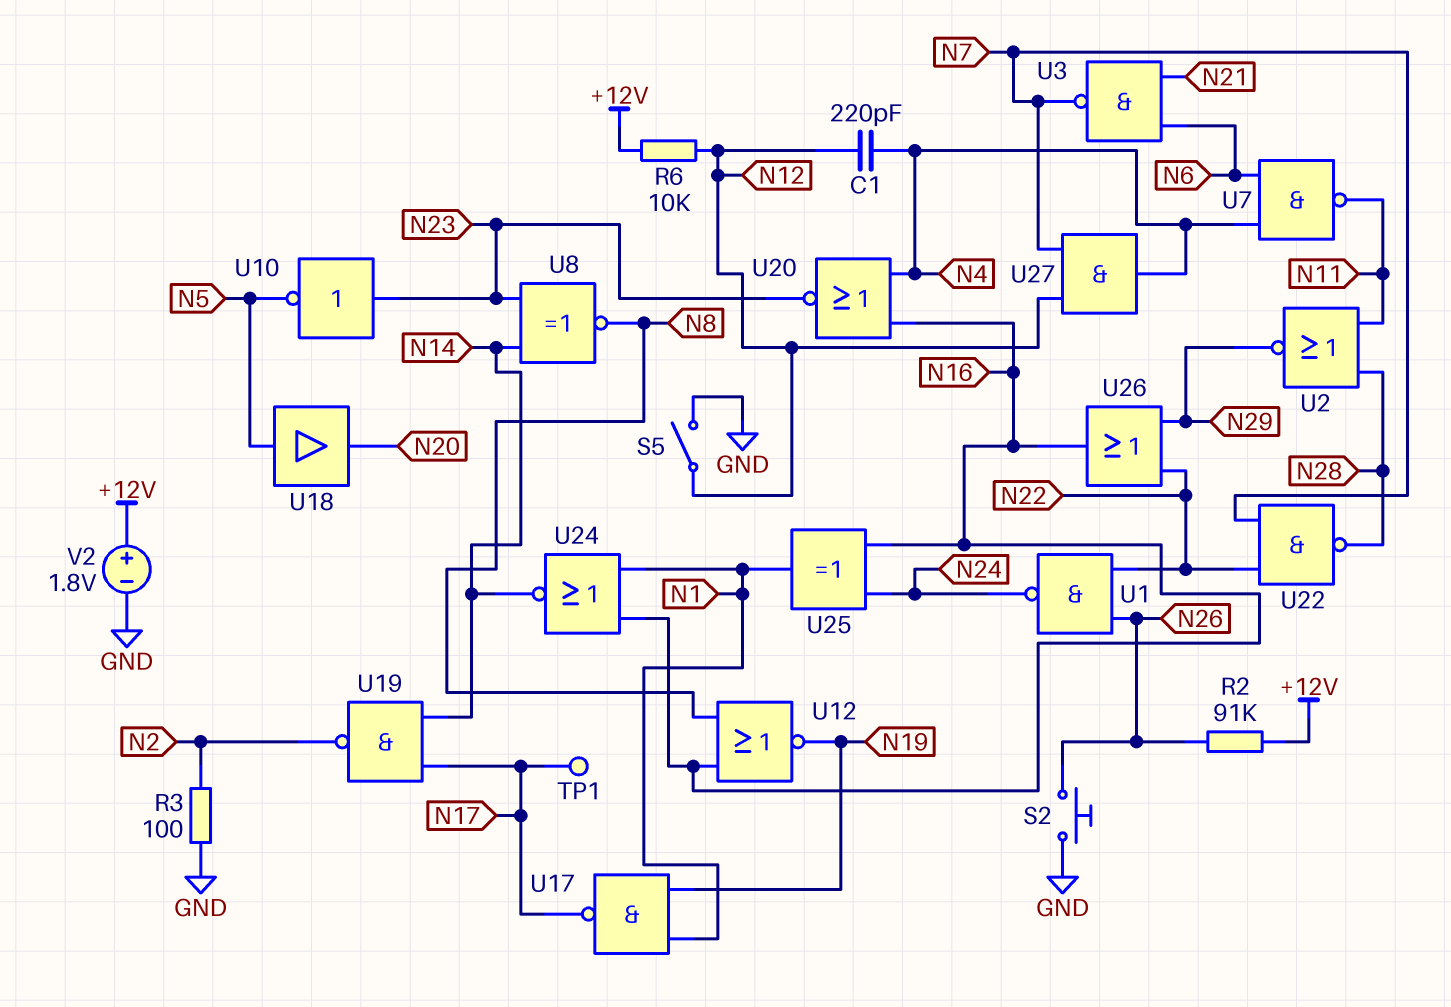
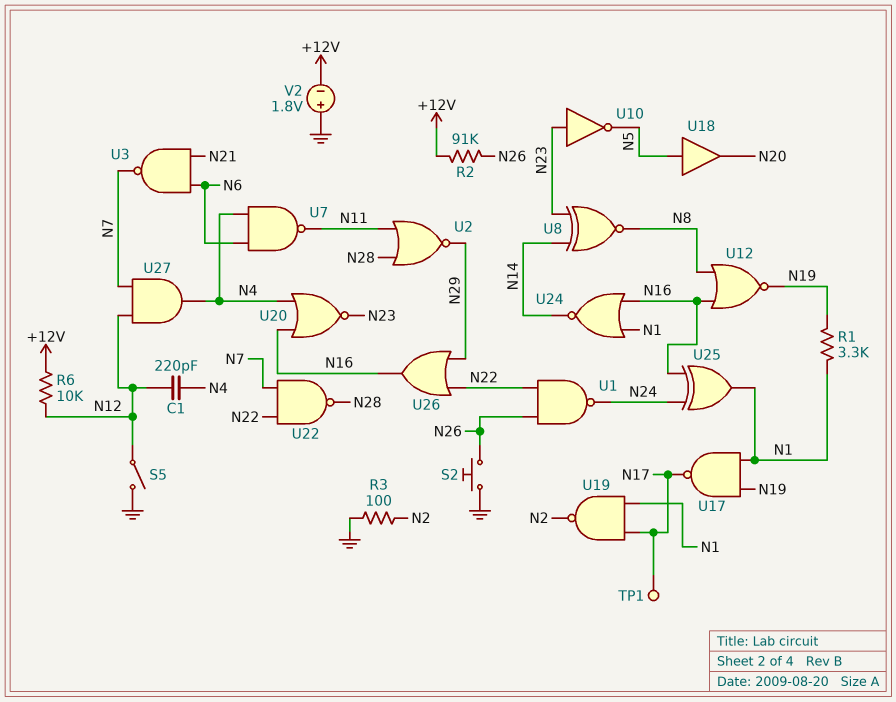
R1: none -> 3.3k (N1, N19)
U19: NAND (in N14, in N17, out N2) -> NAND (in N1, in N17, out N2)
V2: 1.8V (plus +12V, minus GND) -> 1.8V (plus GND, minus +12V)

